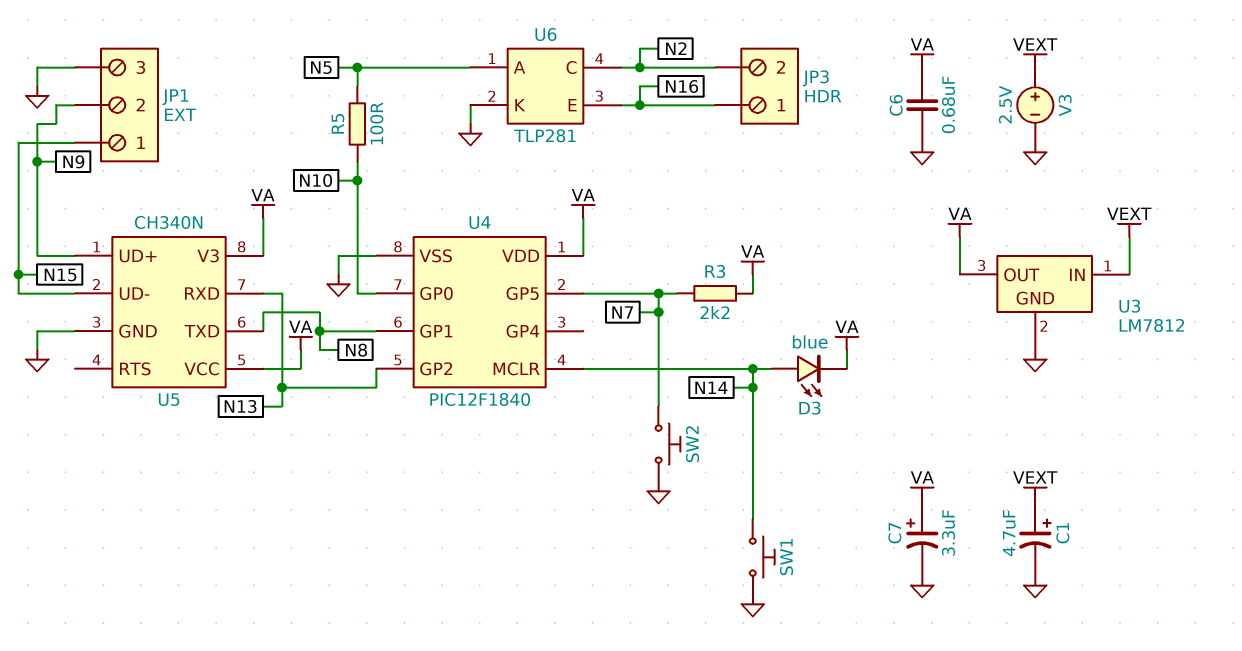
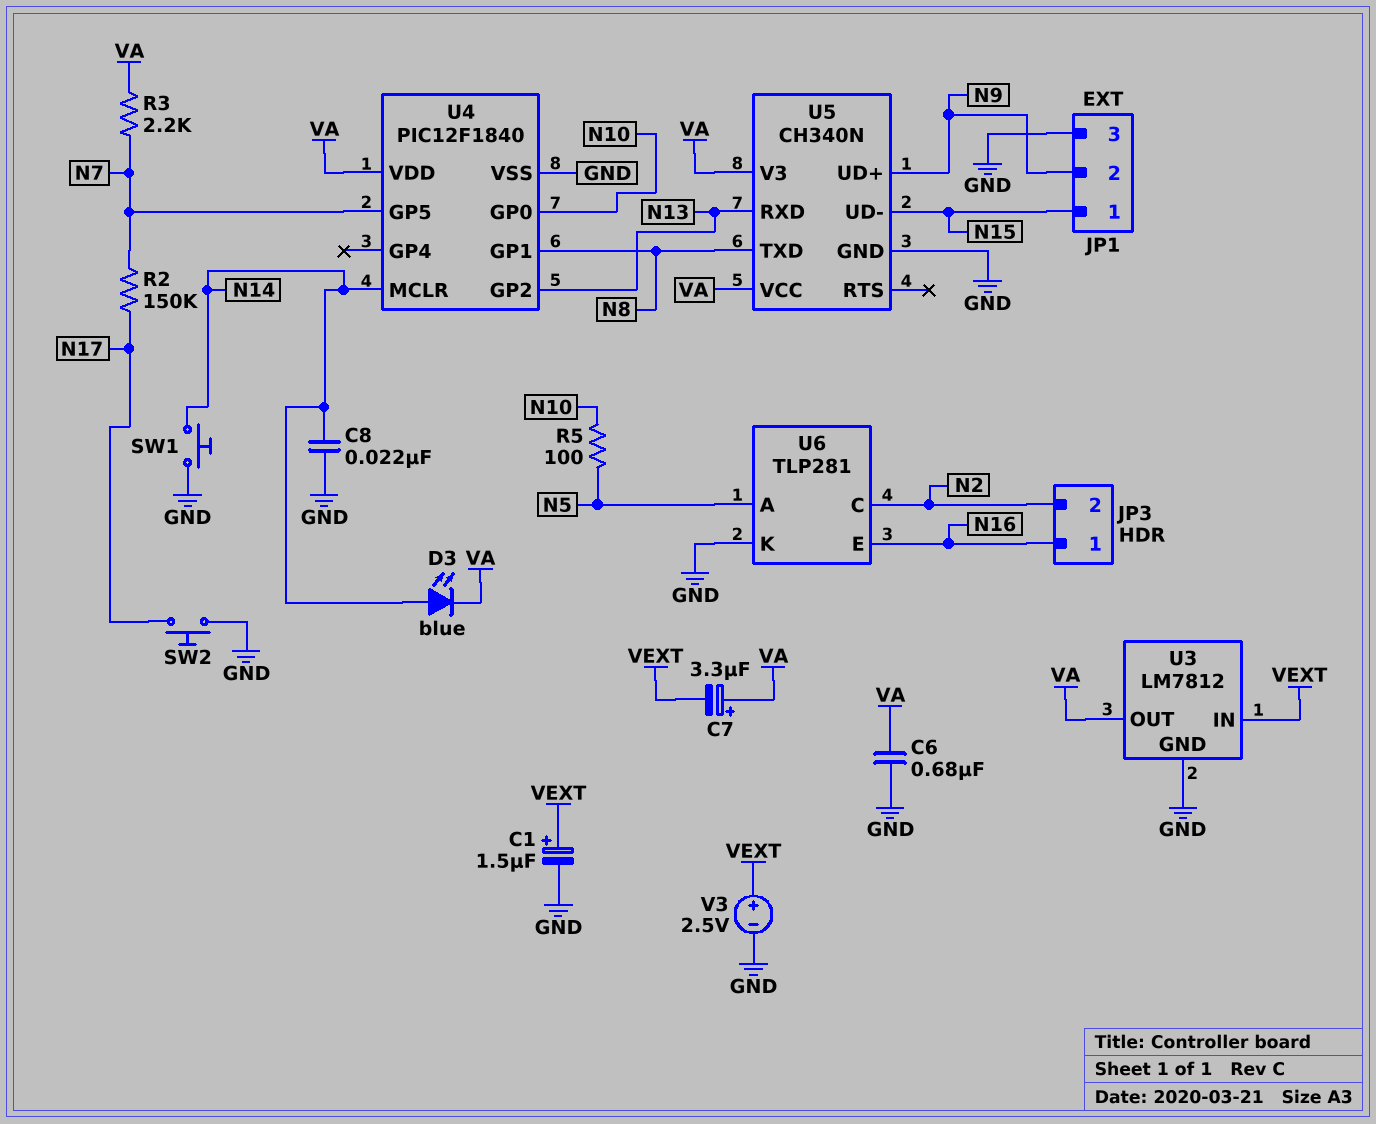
C1: 4.7uF (plus VEXT, minus GND) -> 1.5uF (plus VEXT, minus GND)
C7: 3.3uF (plus VA, minus GND) -> 3.3uF (plus VA, minus VEXT)
C8: none -> 22nF (GND, N14)
R2: none -> 150k (N7, N17)
SW2: button (GND, N7) -> button (GND, N17)

